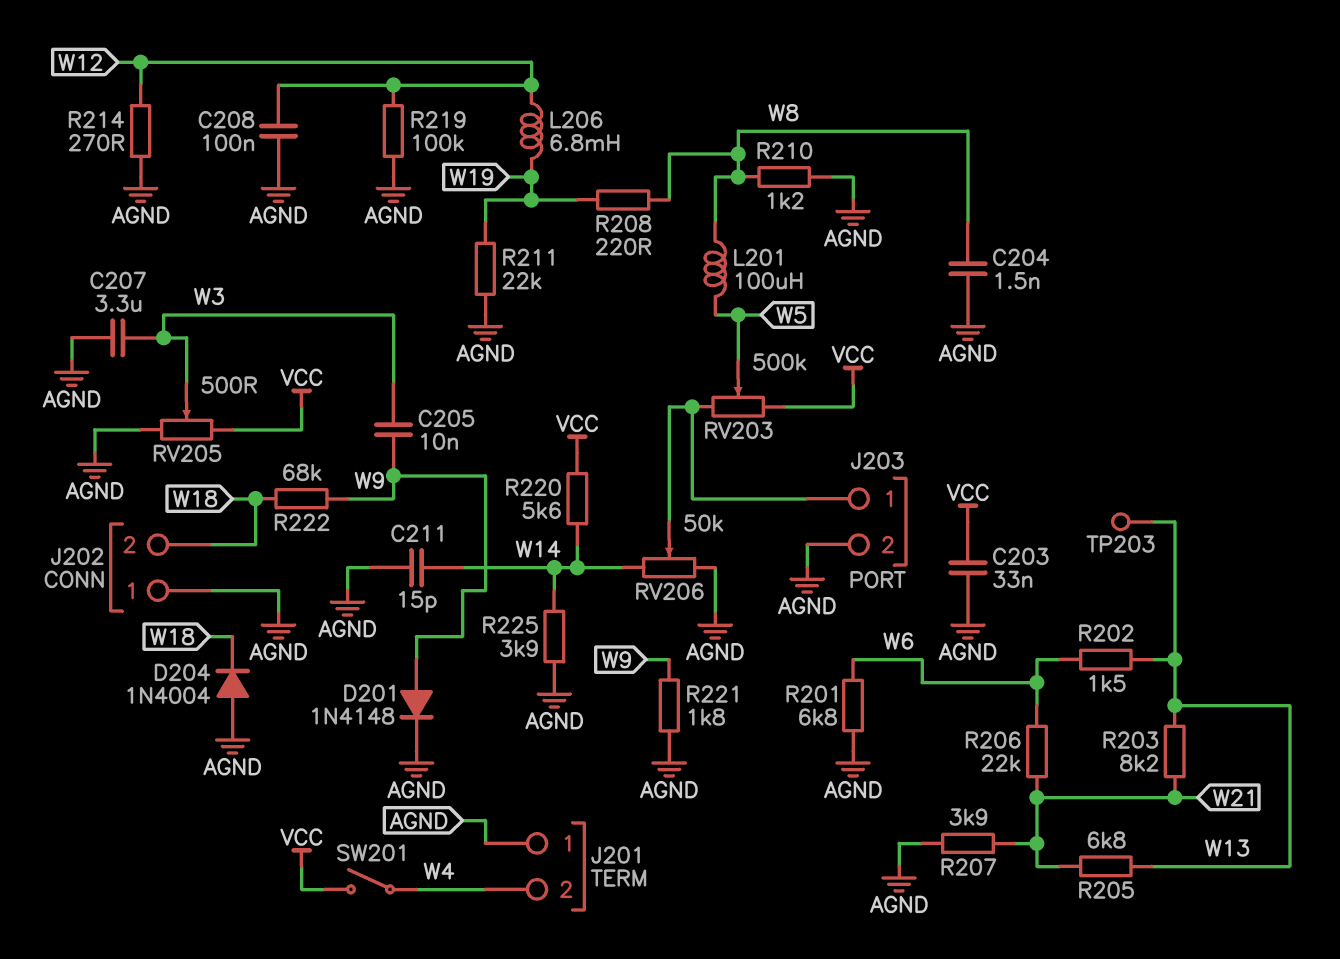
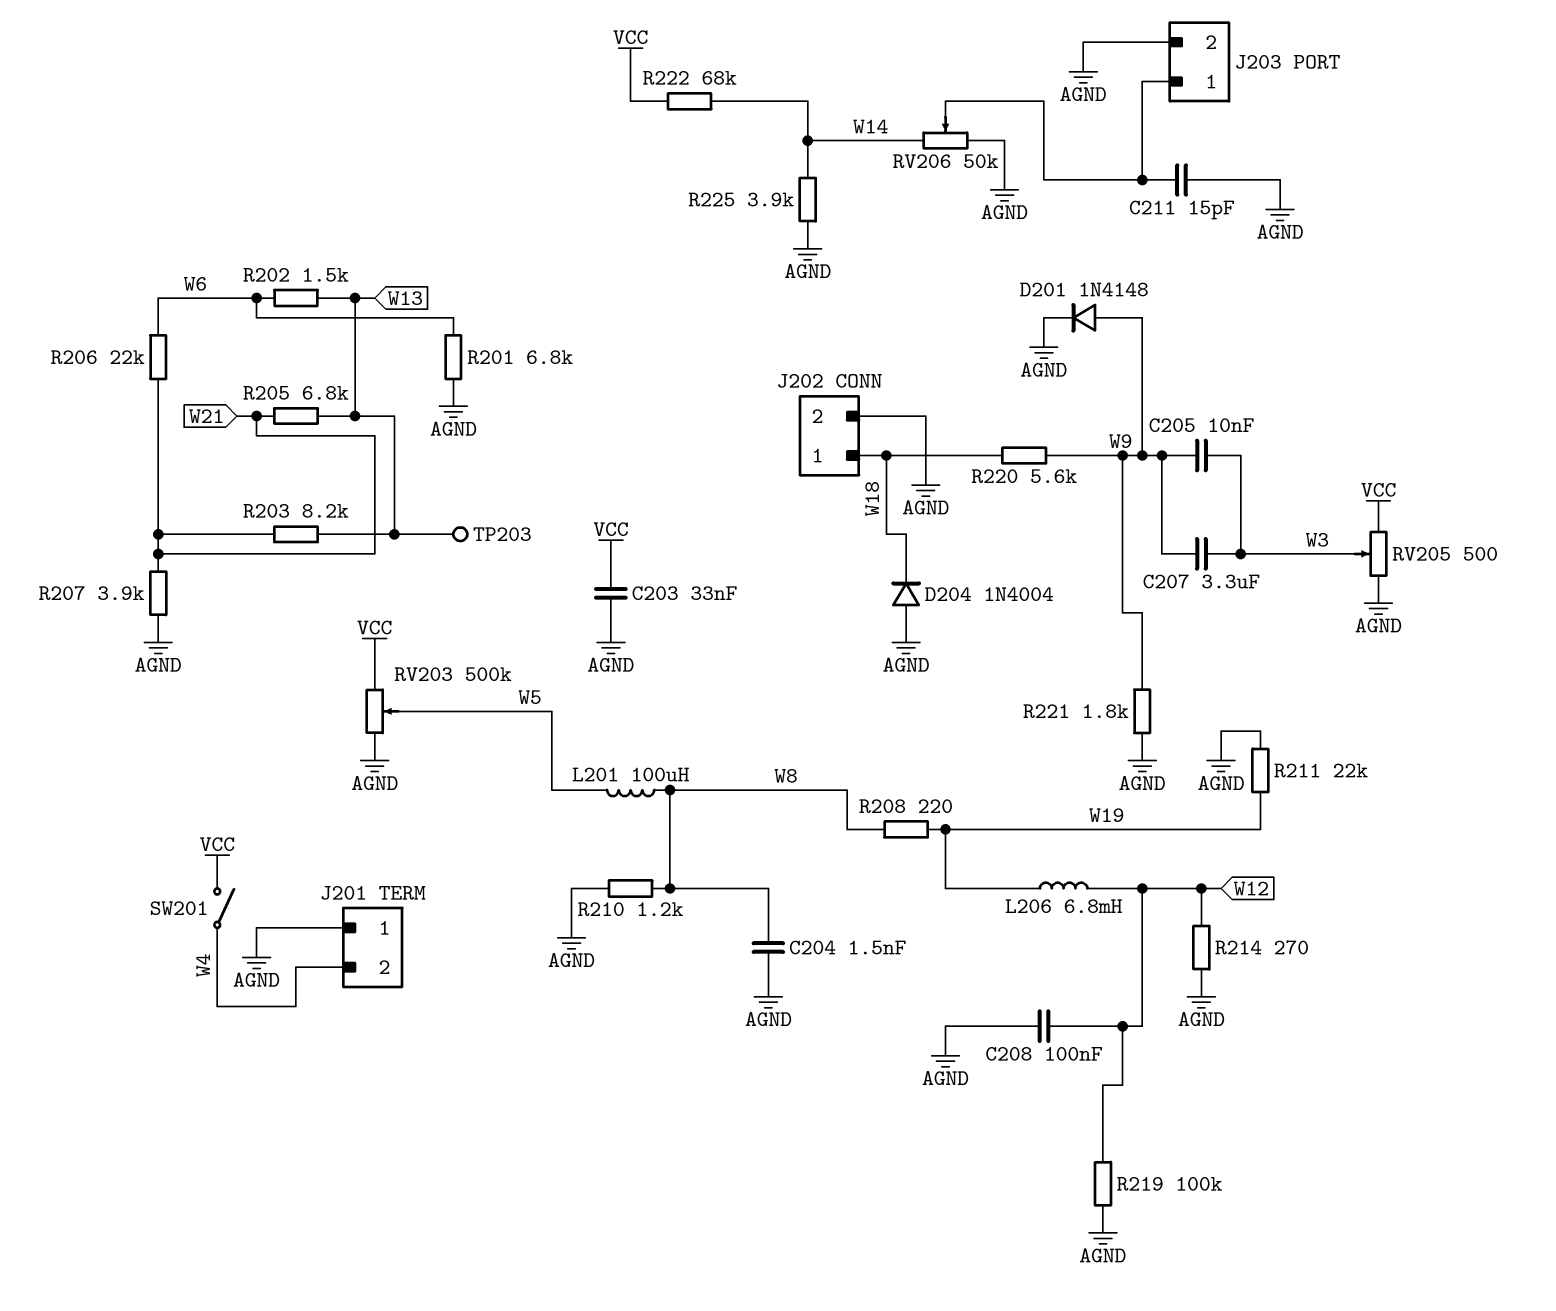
C207: 3.3uF (AGND, W3) -> 3.3uF (W3, W9)
C211: 15pF (AGND, W14) -> 15pF (AGND, J203/1)
J202 pin 1: AGND -> W18
J202 pin 2: W18 -> AGND
R220: 5.6k (VCC, W14) -> 5.6k (W9, W18)
R222: 68k (W9, W18) -> 68k (VCC, W14)
RV203: 500k (J203/1, VCC, wiper W5) -> 500k (AGND, VCC, wiper W5)

